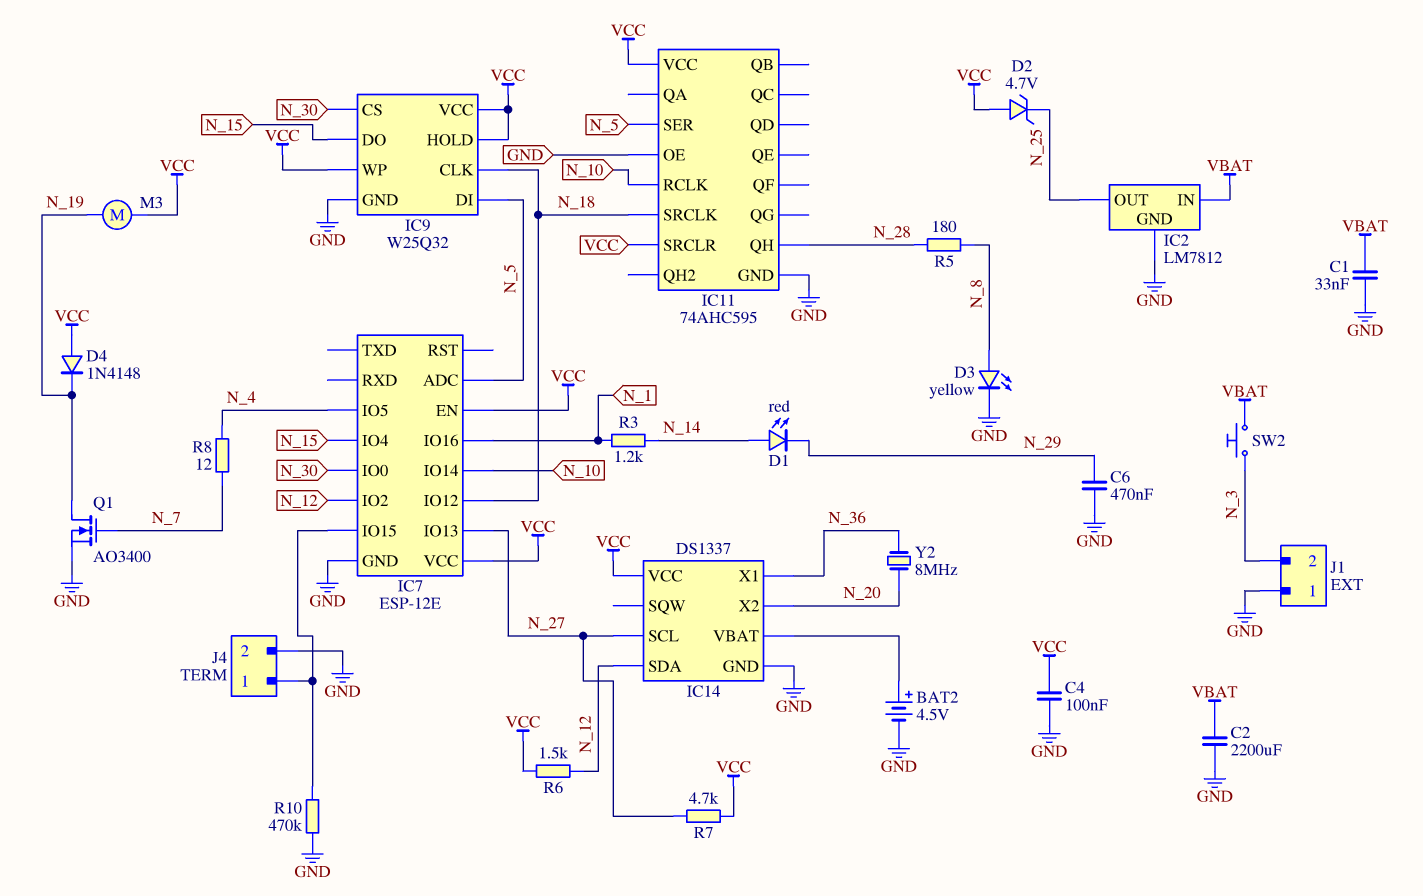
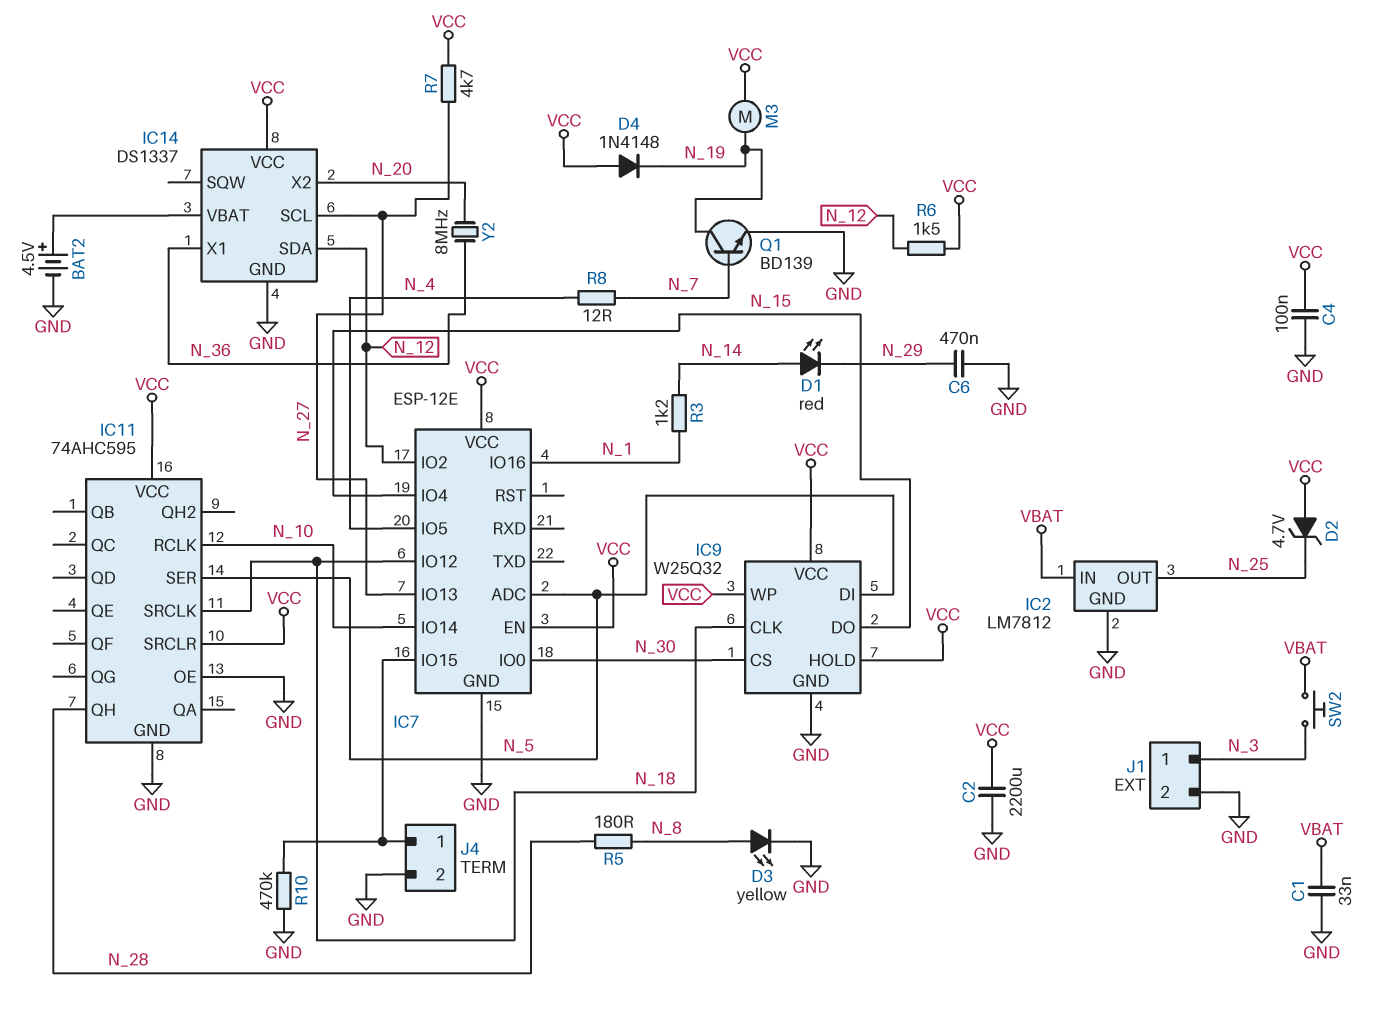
C2: 2200uF (GND, VBAT) -> 2200uF (GND, VCC)
J1 pin 1: GND -> N_3
J1 pin 2: N_3 -> GND
Q1: NMOS AO3400 (G N_7, D N_19, S GND) -> NPN BD139 (B N_7, C N_19, E GND)

